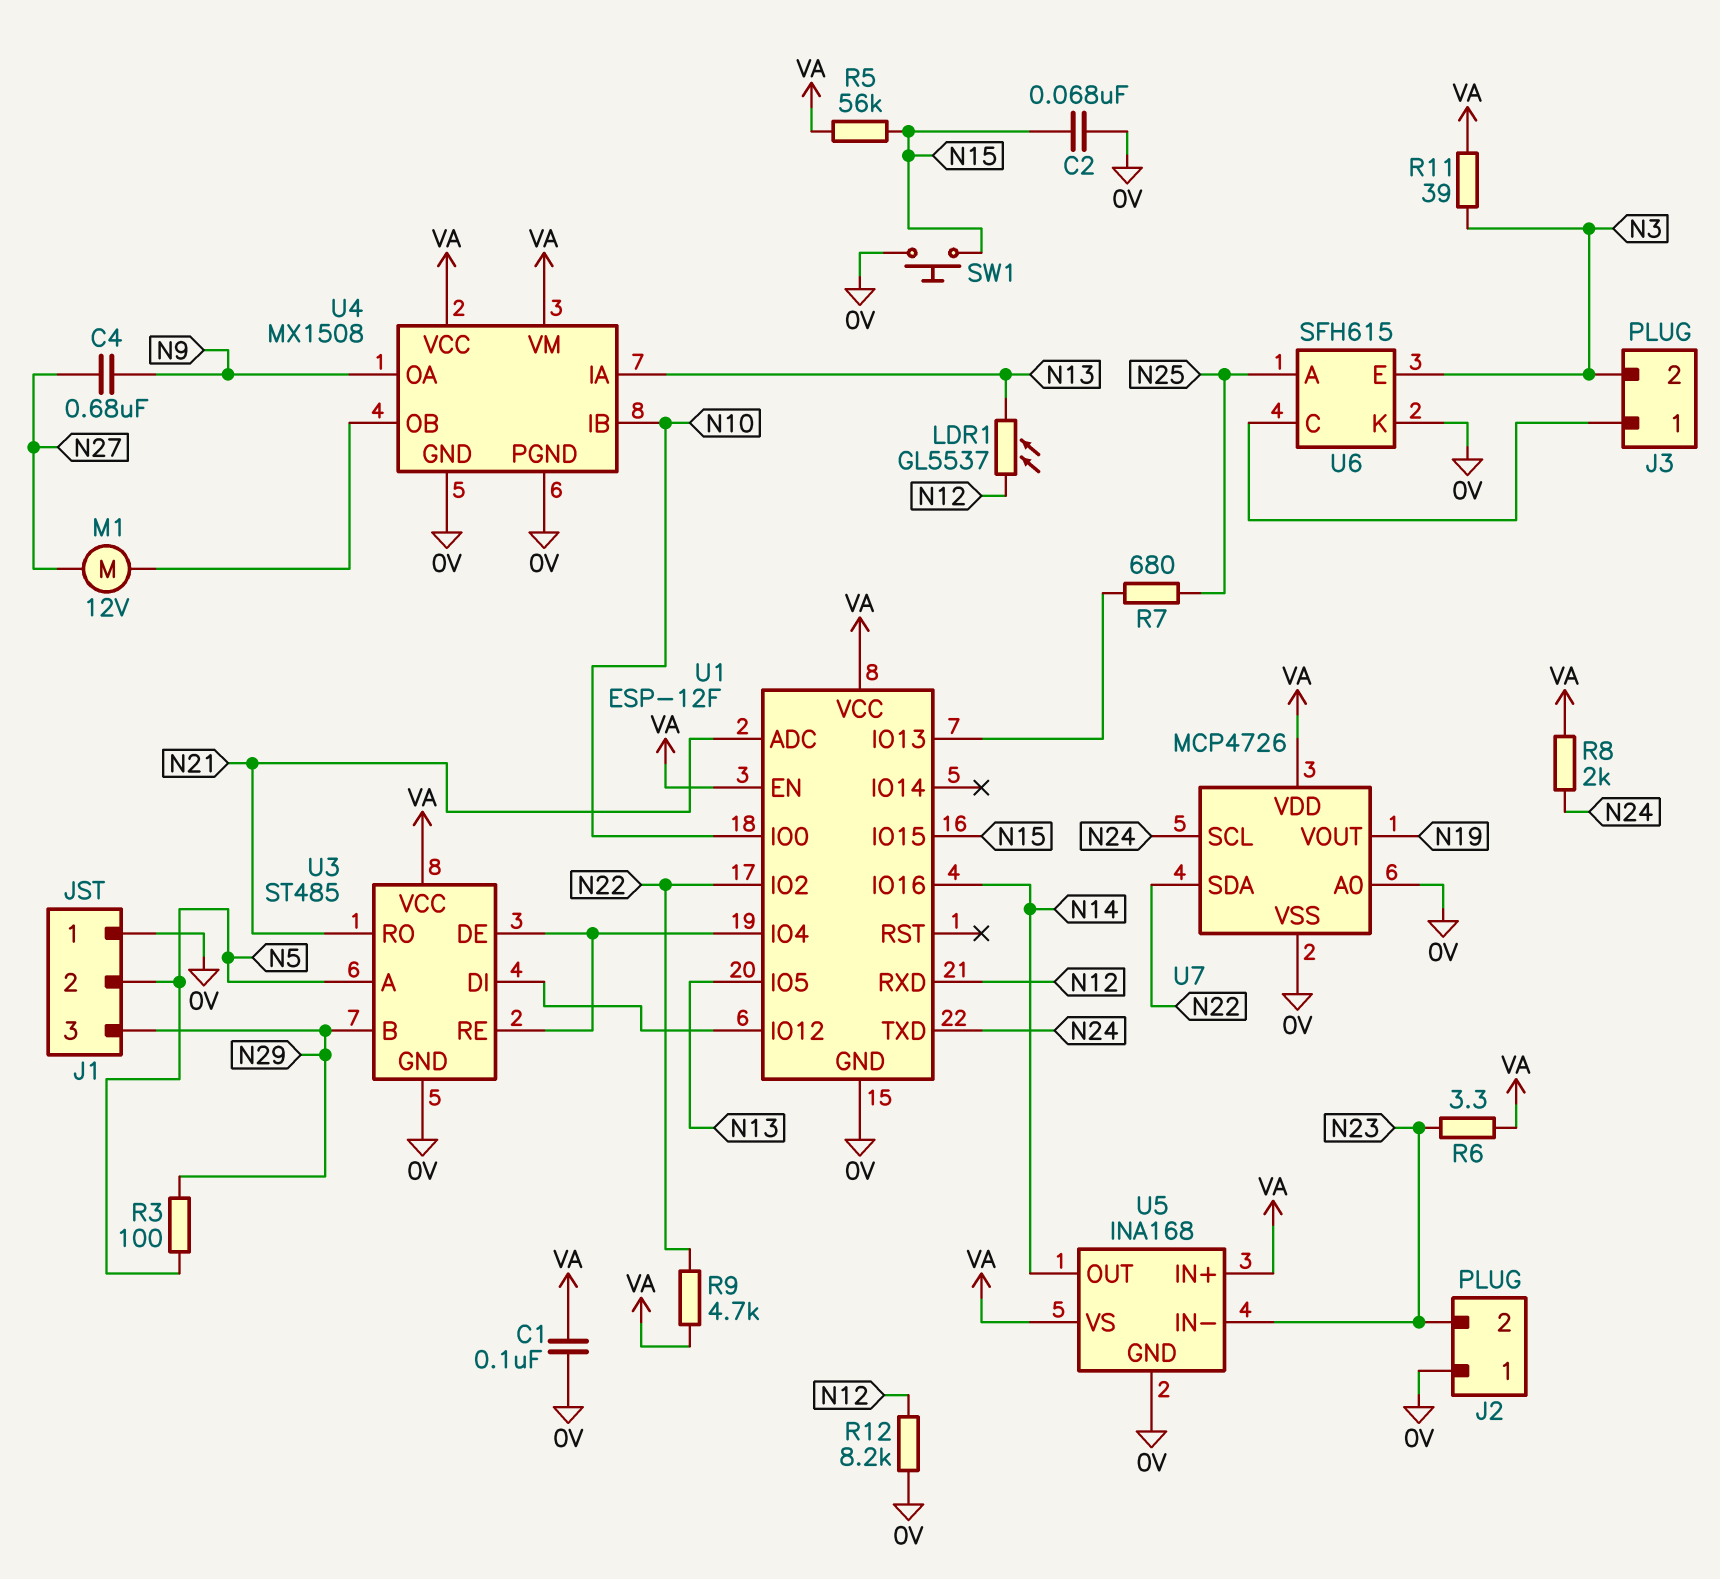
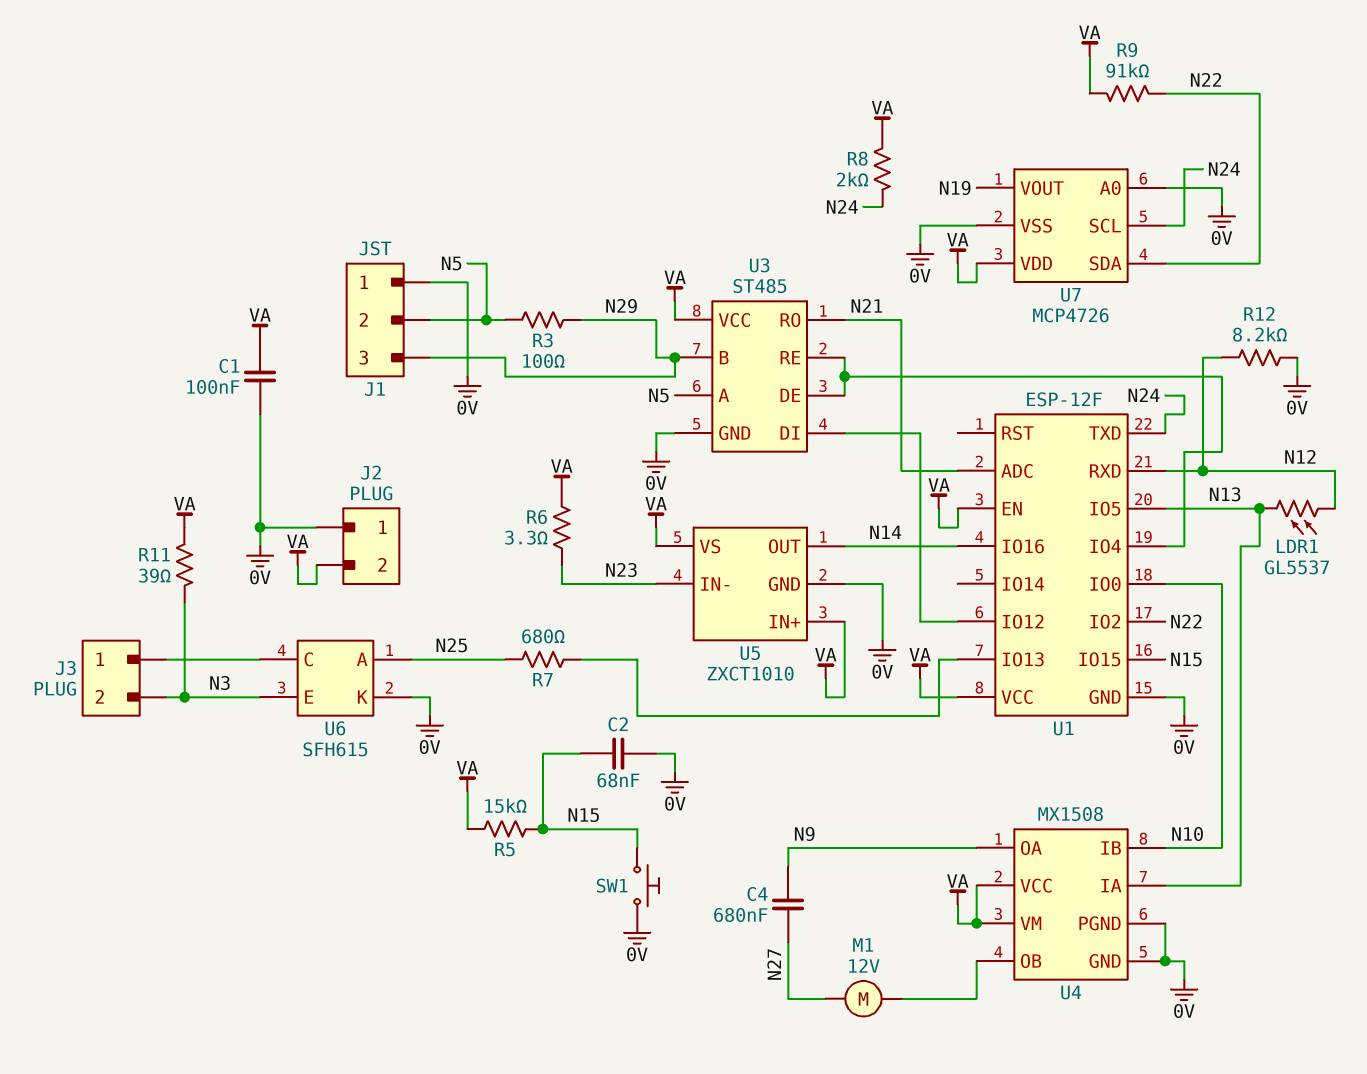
J2 pin 2: N23 -> VA
R5: 56k (N15, VA) -> 15k (N15, VA)
R9: 4.7k (N22, VA) -> 91k (N22, VA)
U5: INA168 -> ZXCT1010

